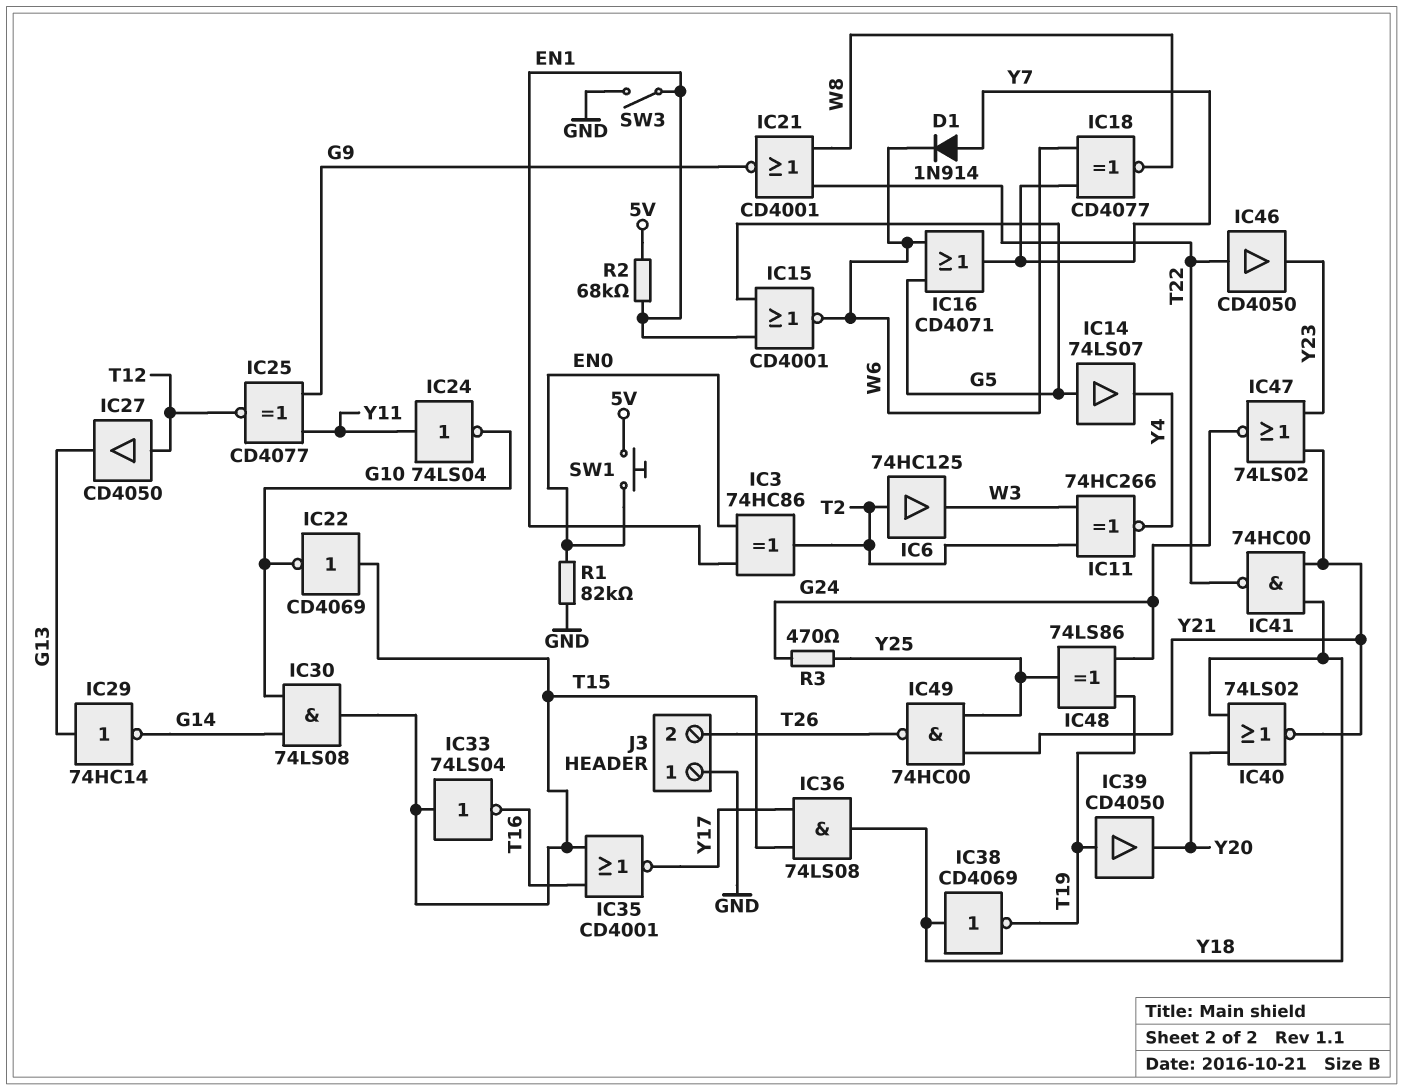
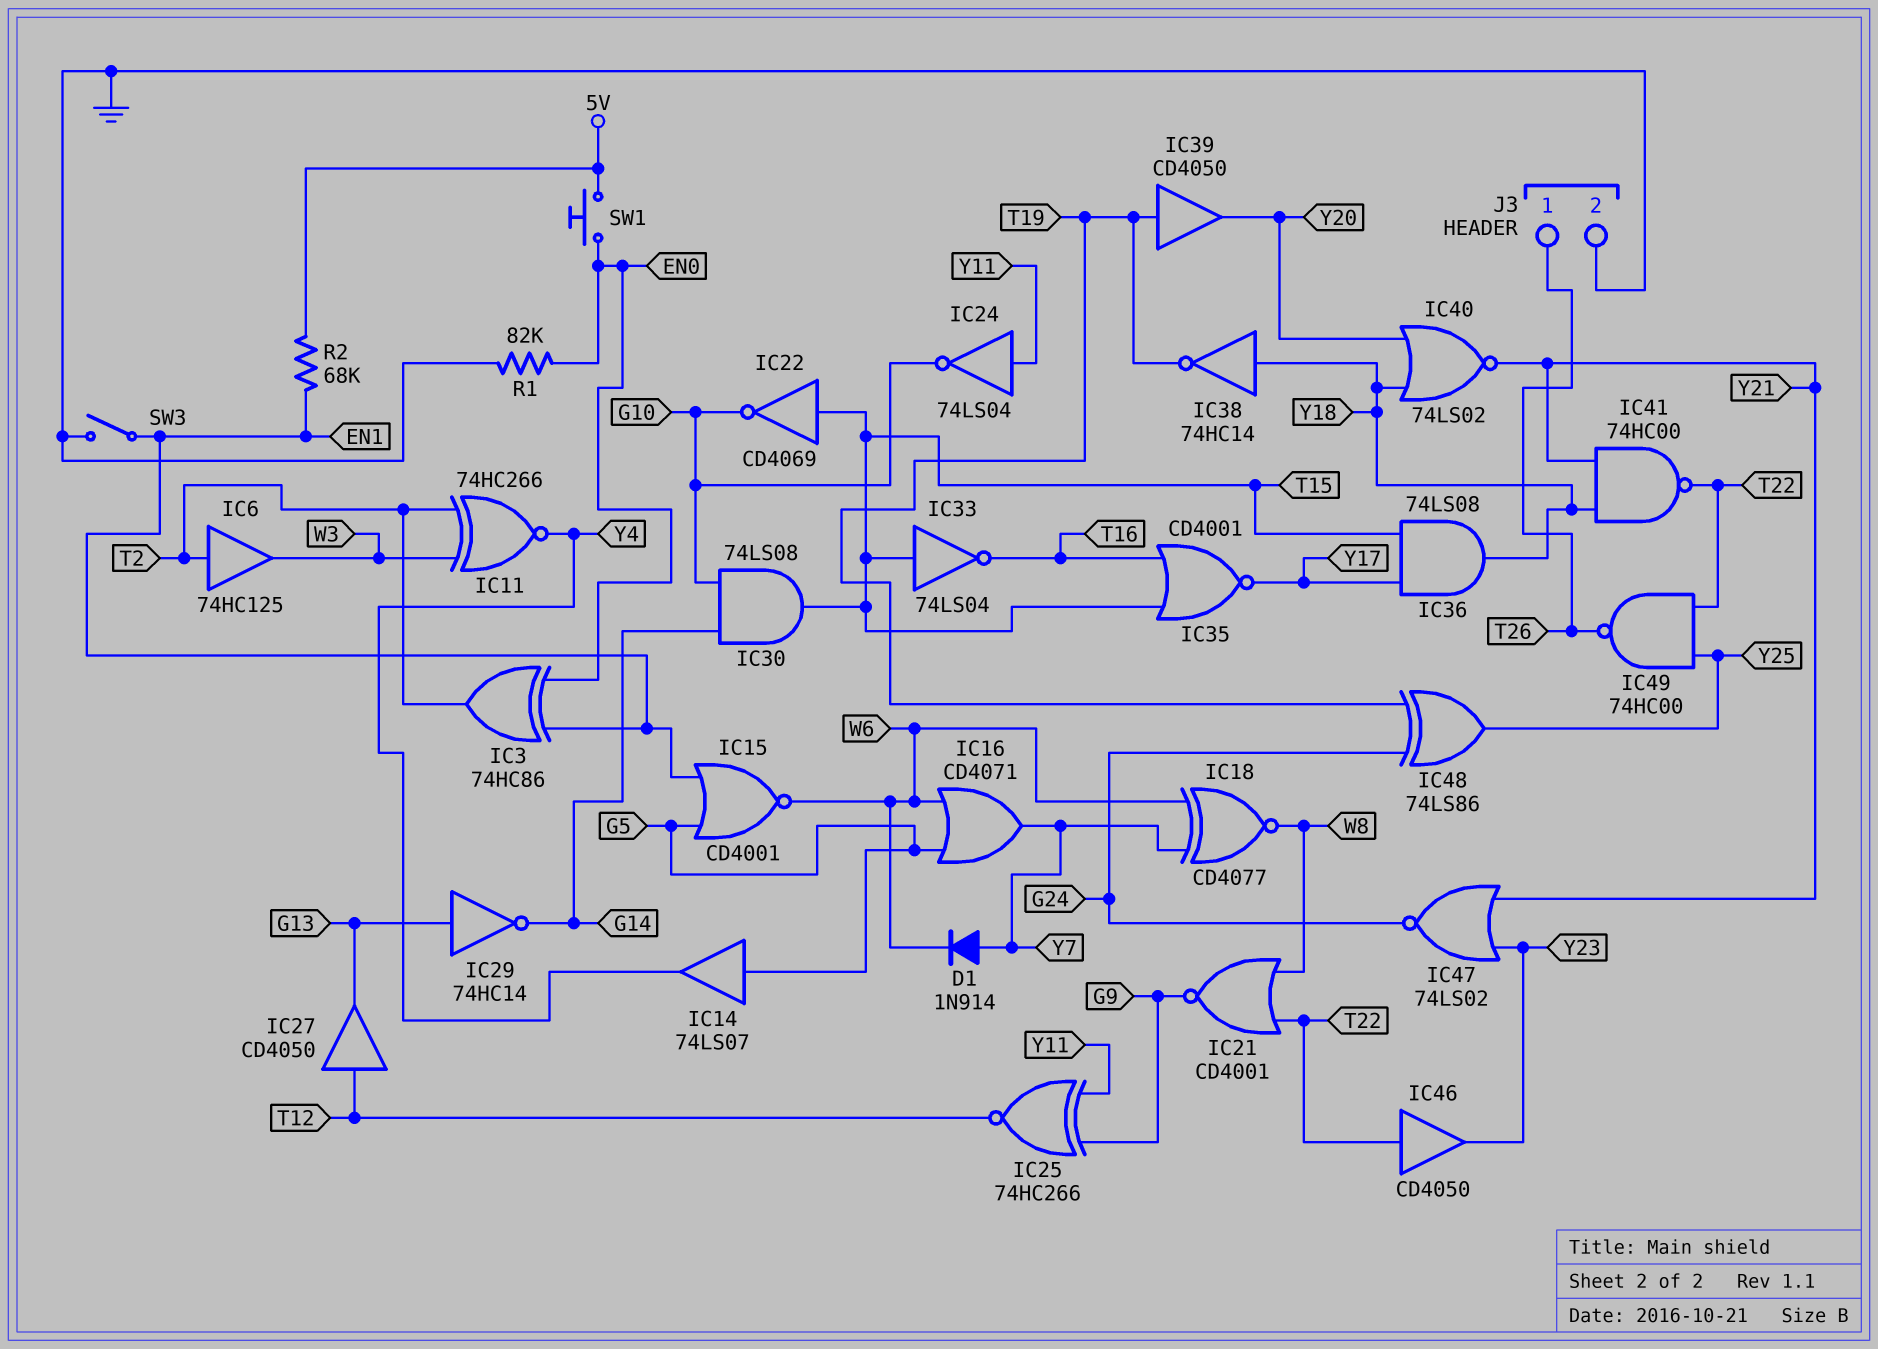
IC25: XNOR CD4077 (in G9, in Y11, out T12) -> XNOR 74HC266 (in G9, in Y11, out T12)
IC38: NOT CD4069 (in Y18, out T19) -> NOT 74HC14 (in Y18, out T19)
IC49: NAND 74HC00 (in Y21, in Y25, out T26) -> NAND 74HC00 (in T22, in Y25, out T26)
J3 pin 1: GND -> T26
J3 pin 2: T26 -> GND
R3: 470 (G24, Y25) -> none

